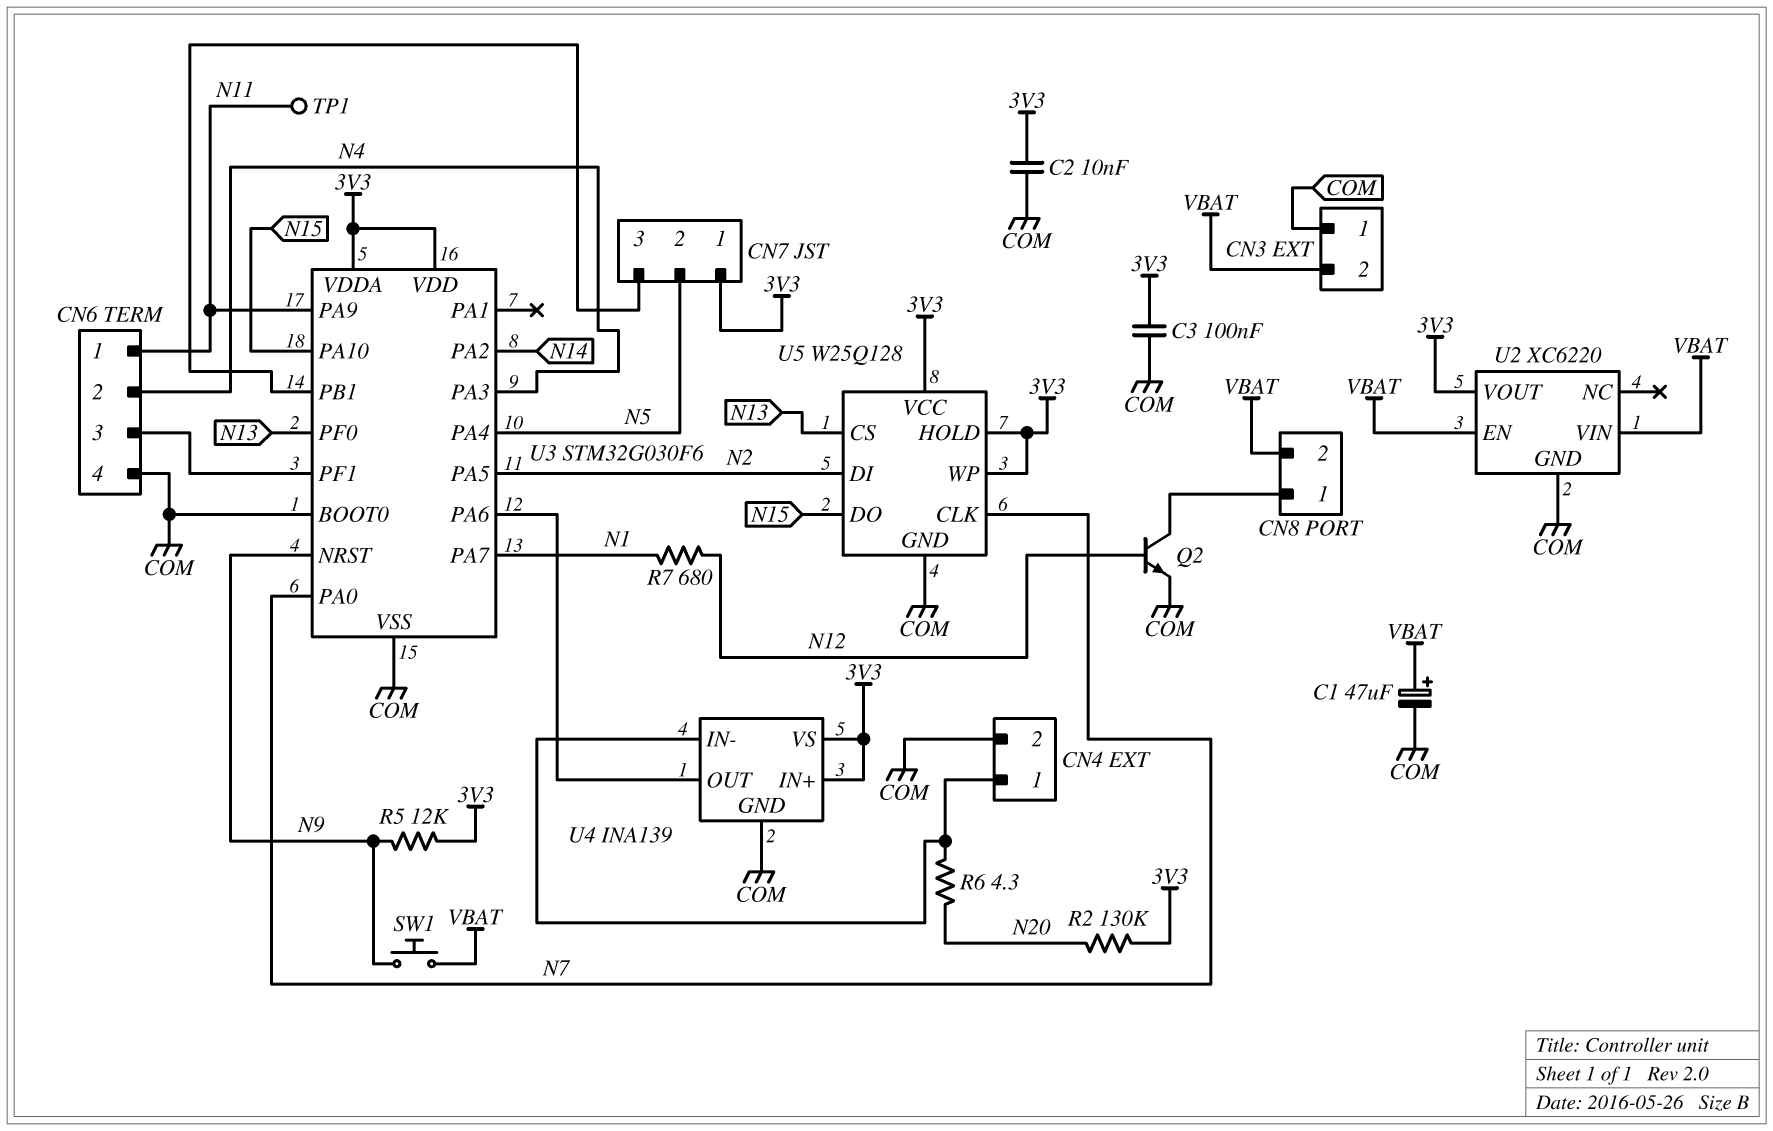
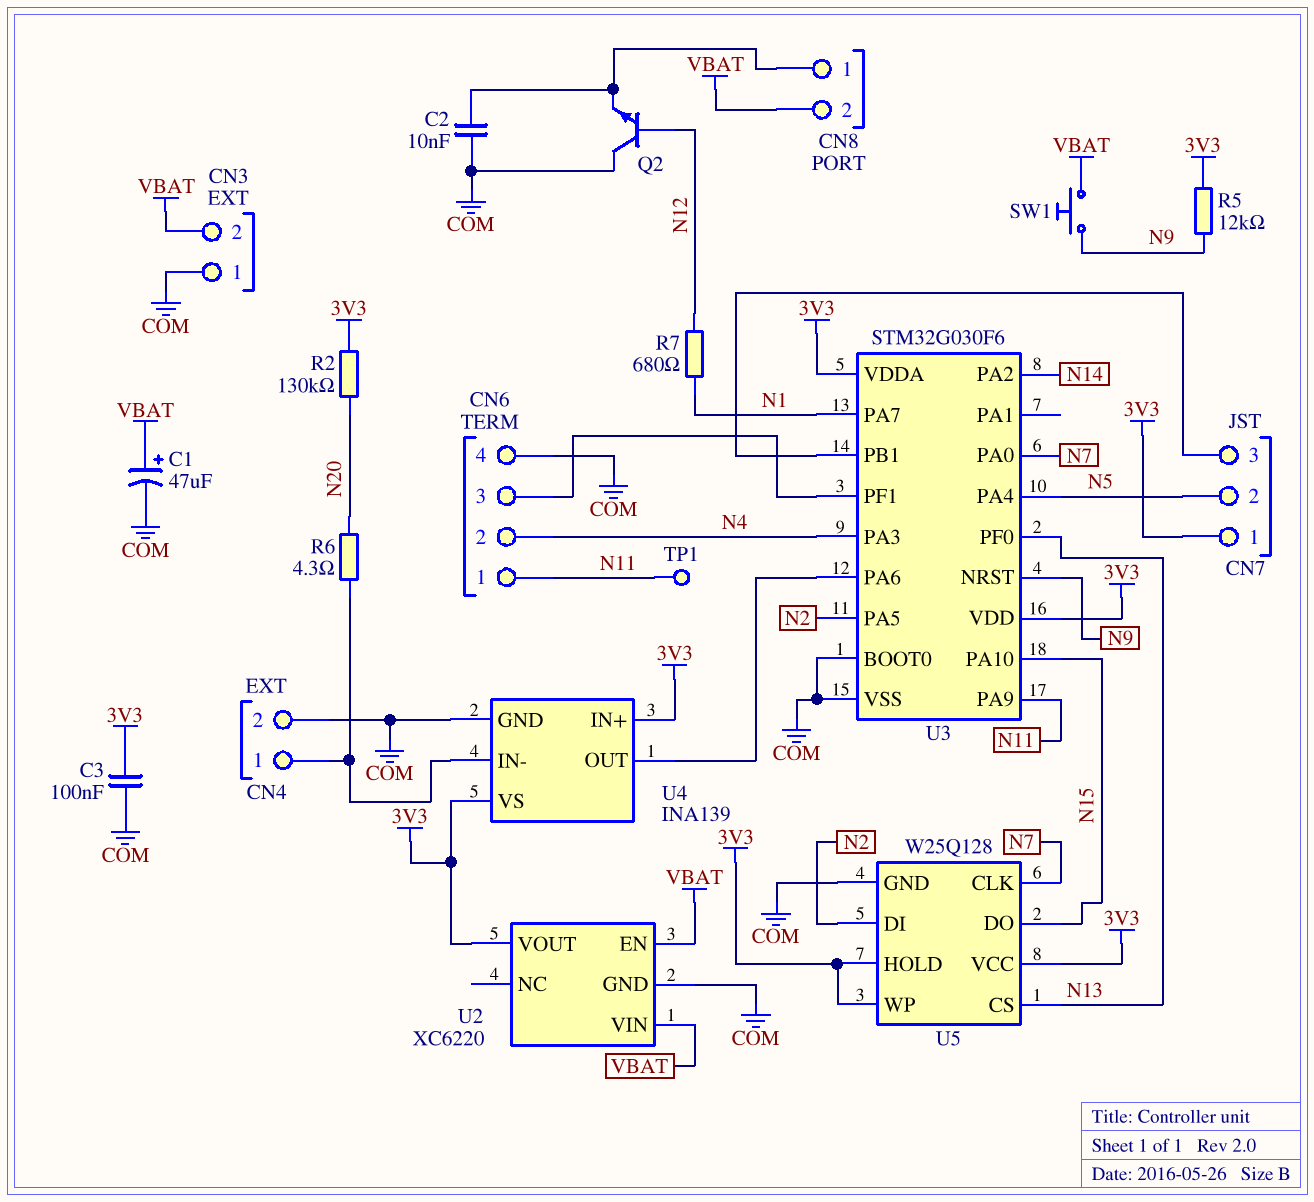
C2: 10nF (3V3, COM) -> 10nF (CN8/1, COM)
Q2: NPN (B N12, C CN8/1, E COM) -> NPN (B N12, C COM, E CN8/1)

